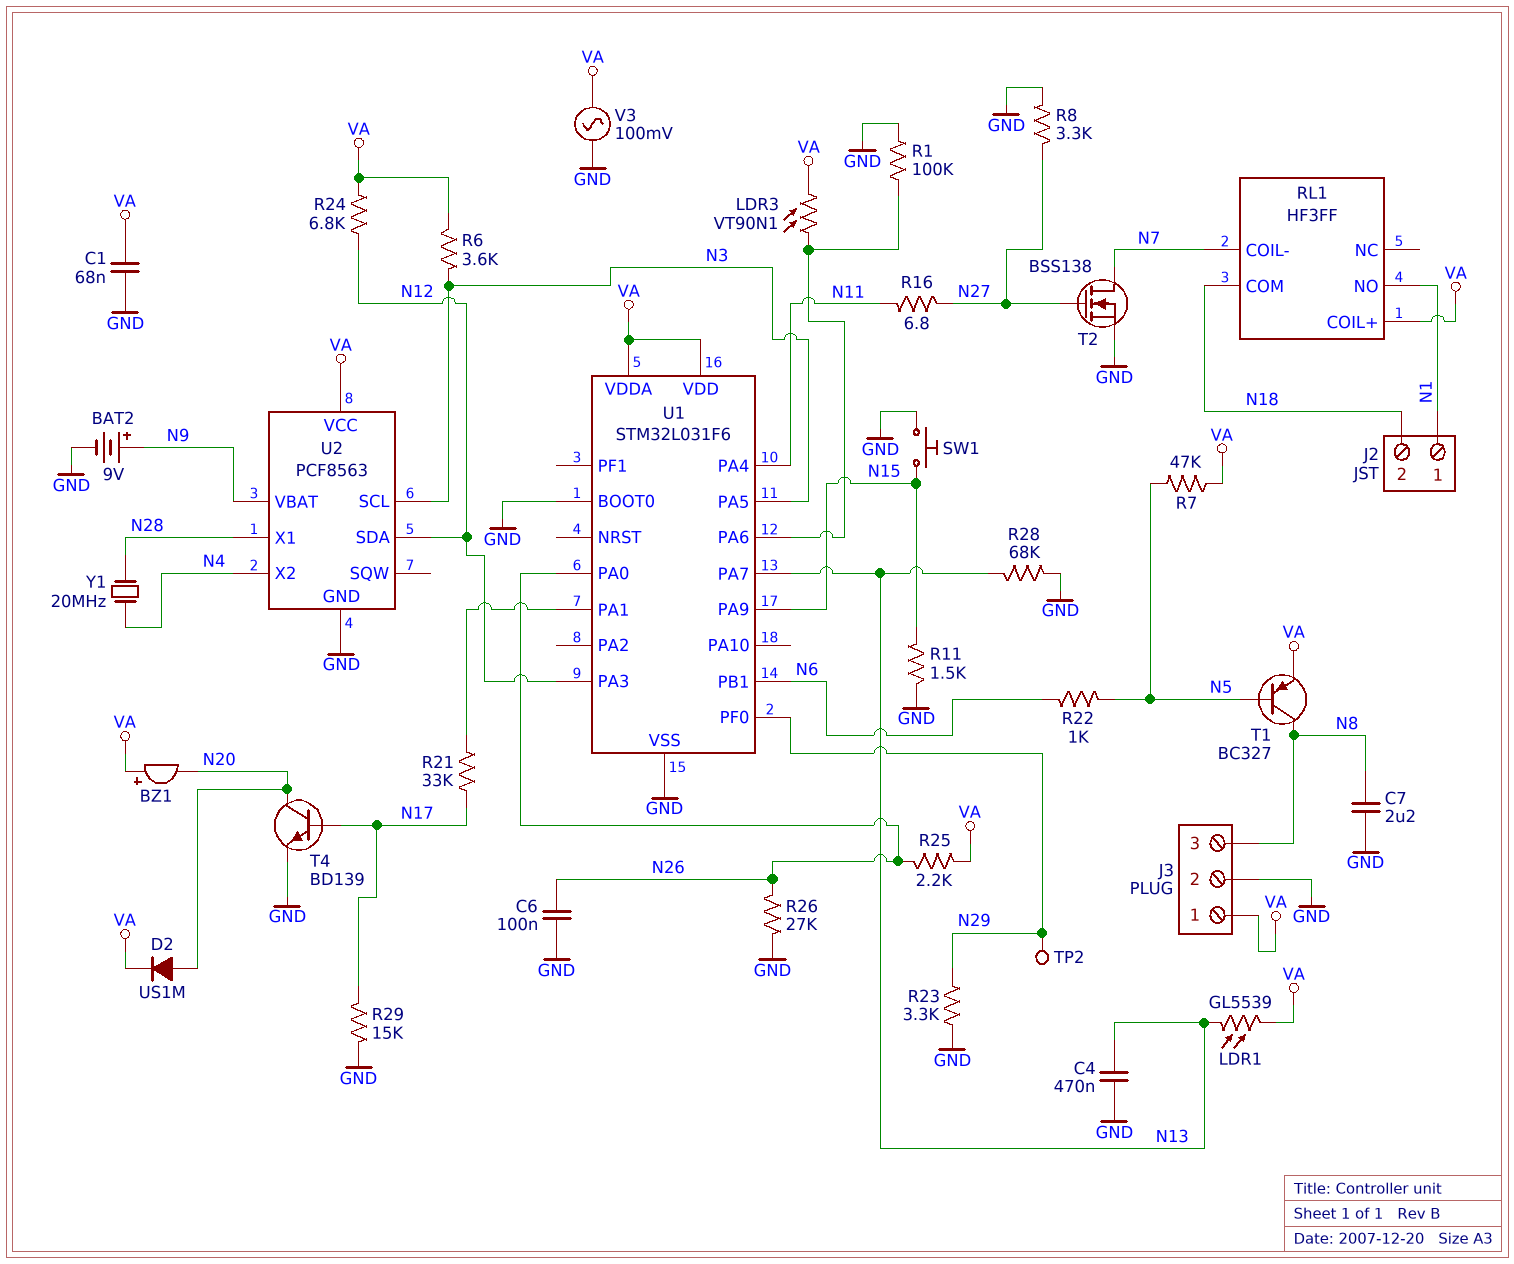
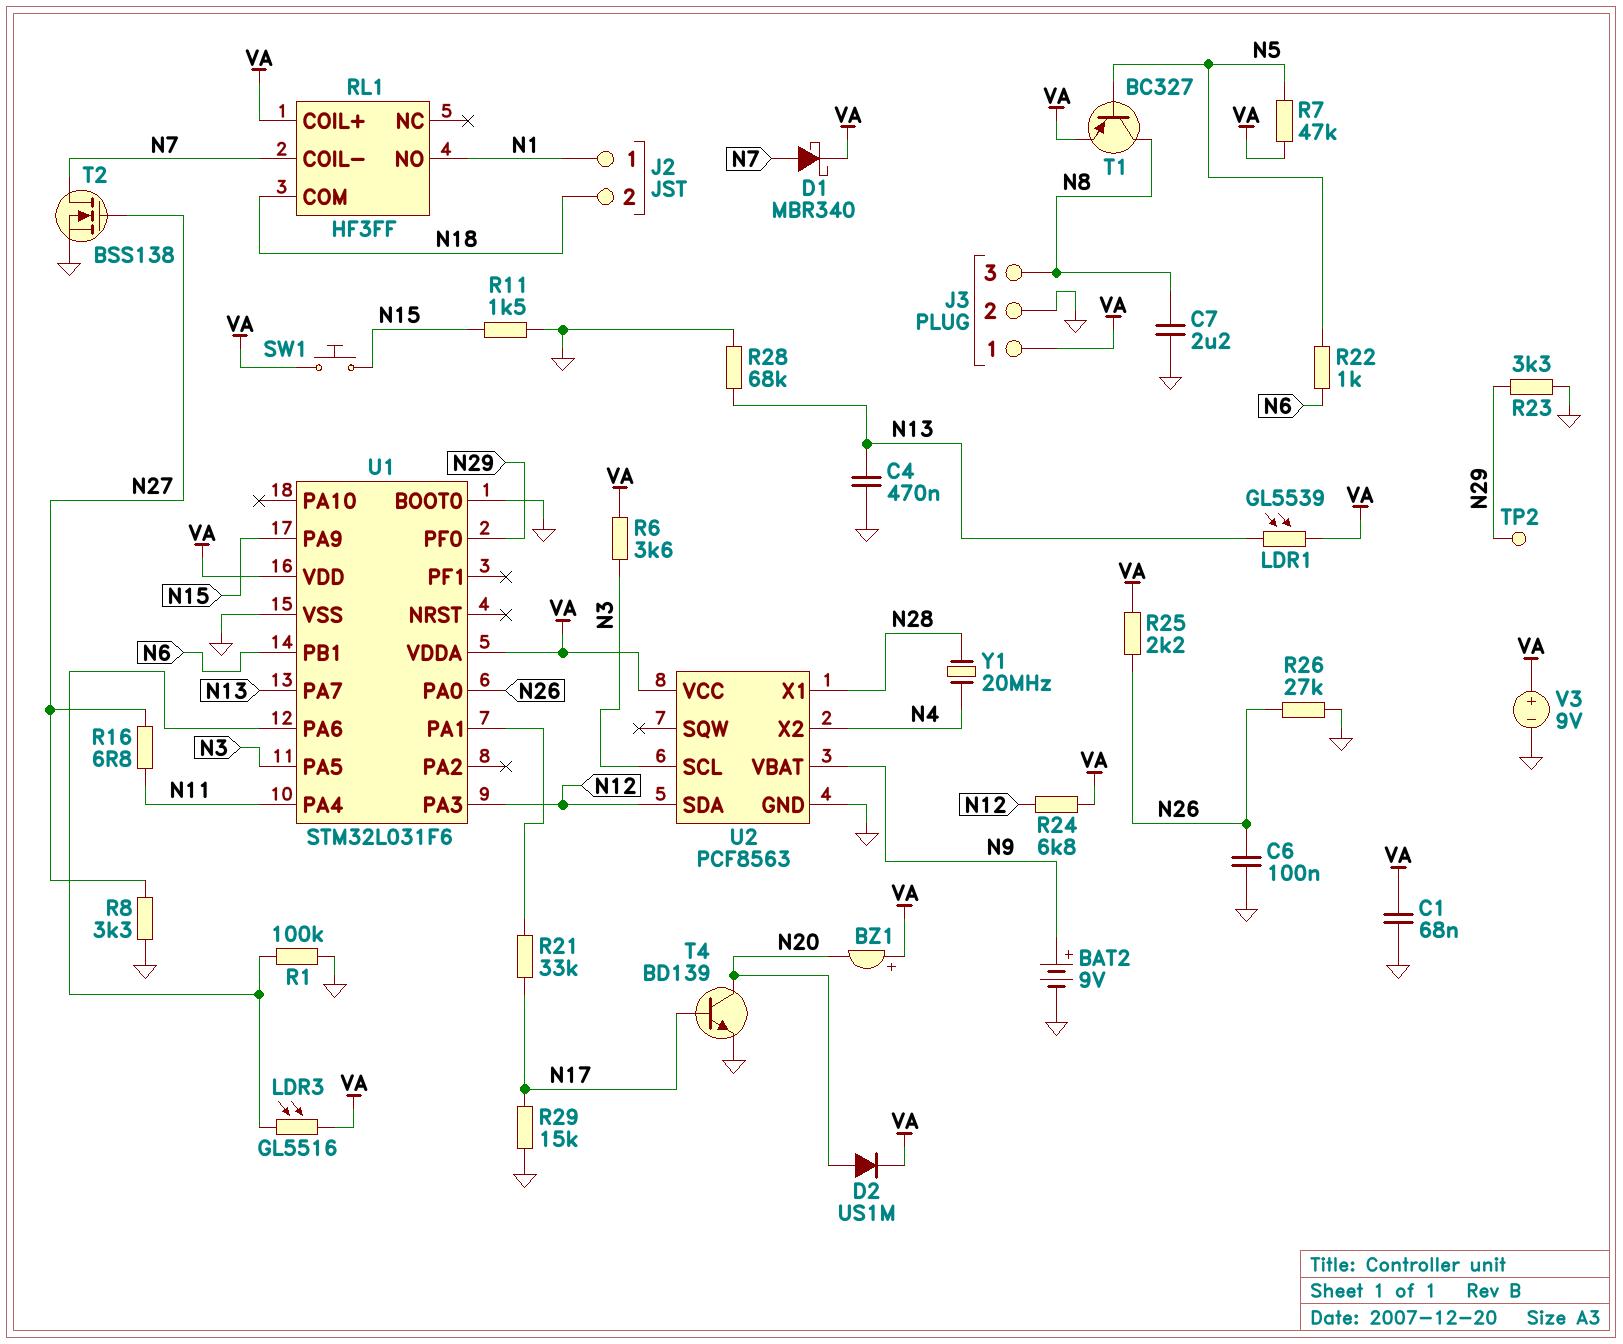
D1: none -> schottky MBR340 (A N7, K VA)
LDR3: VT90N1 (U1/PA6, VA) -> GL5516 (U1/PA6, VA)
SW1: button (GND, N15) -> button (N15, VA)
V3: AC 100mV (GND, VA) -> 9V (plus VA, minus GND)

